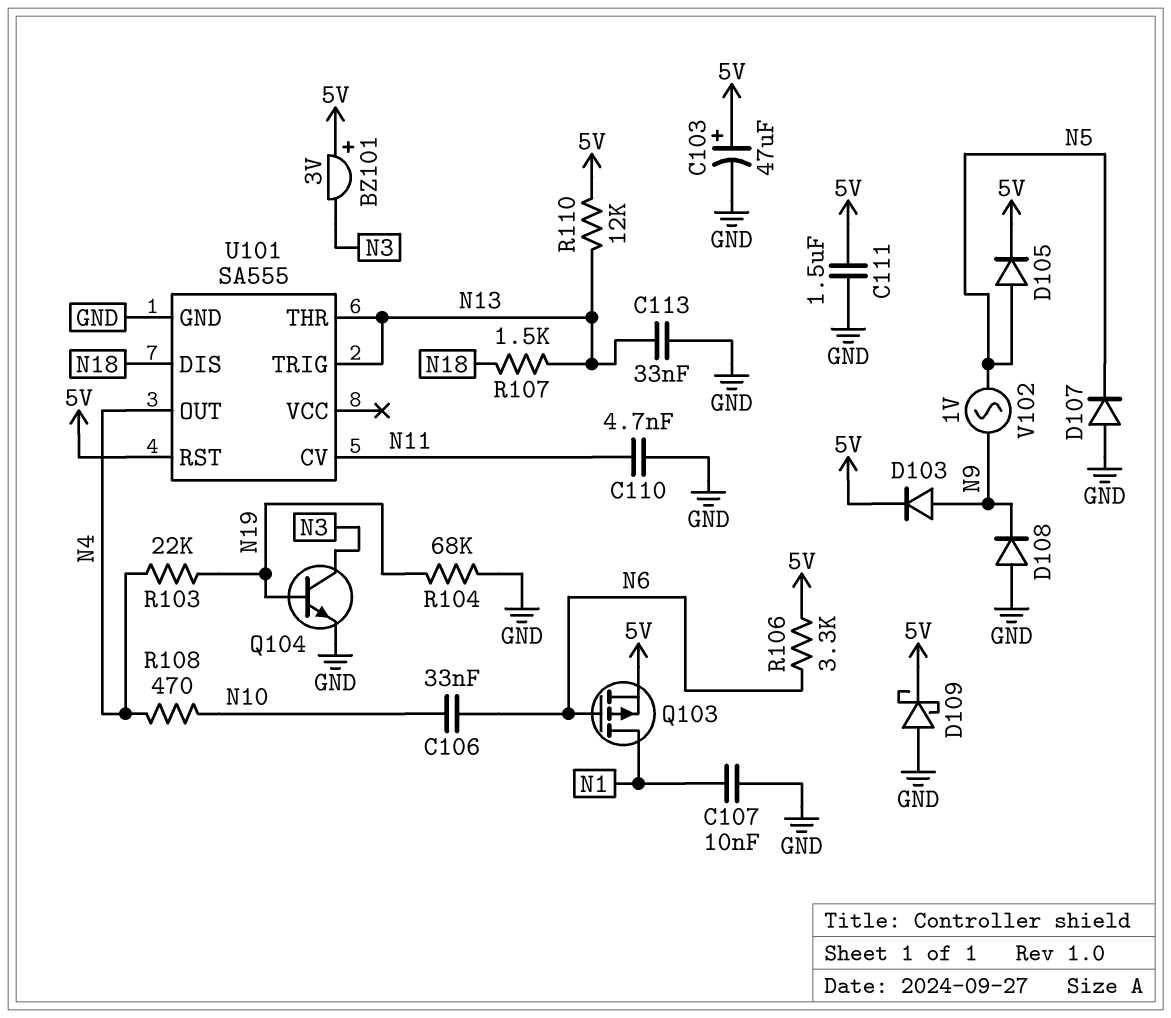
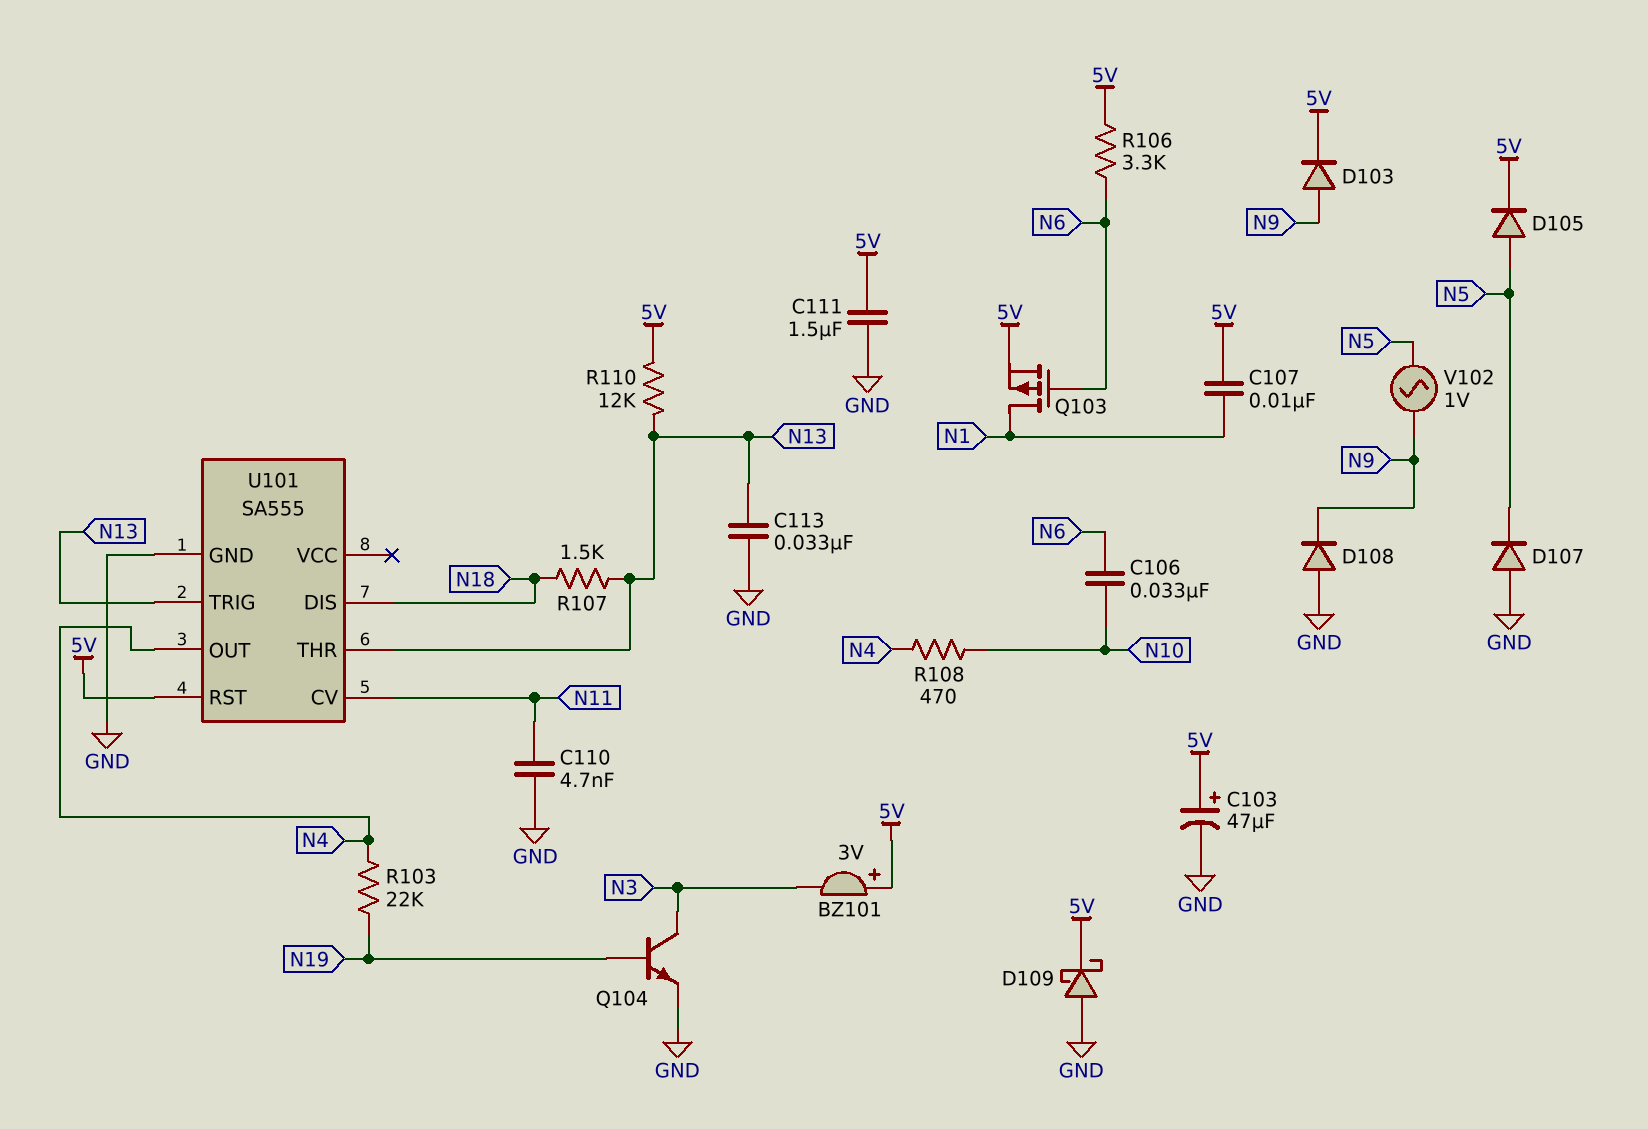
C107: 10nF (GND, N1) -> 10nF (5V, N1)
R104: 68k (GND, N19) -> none

